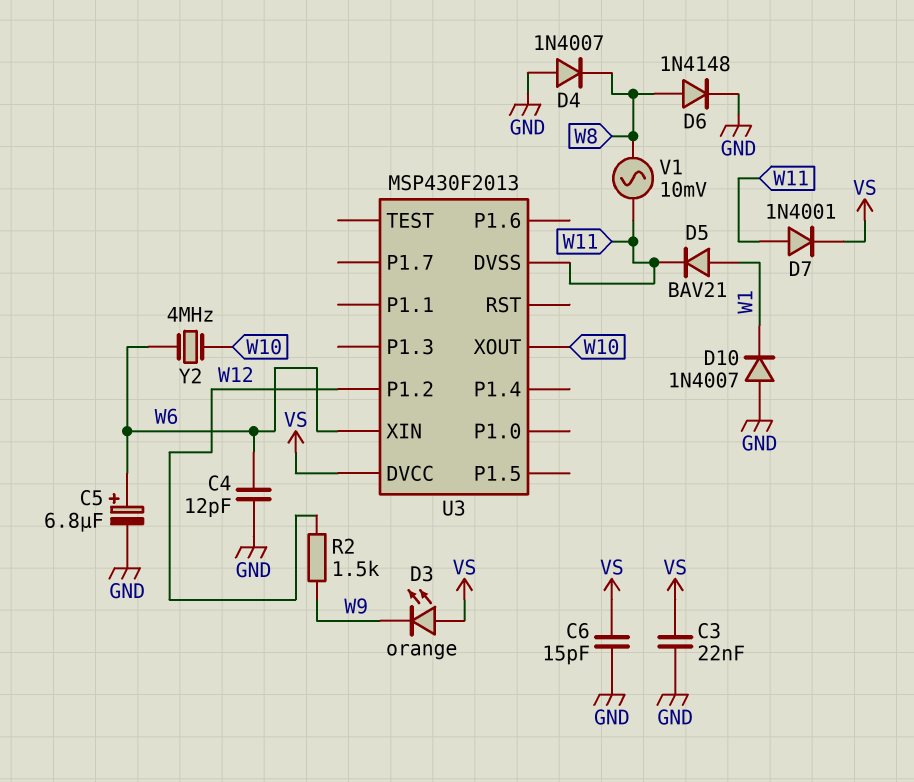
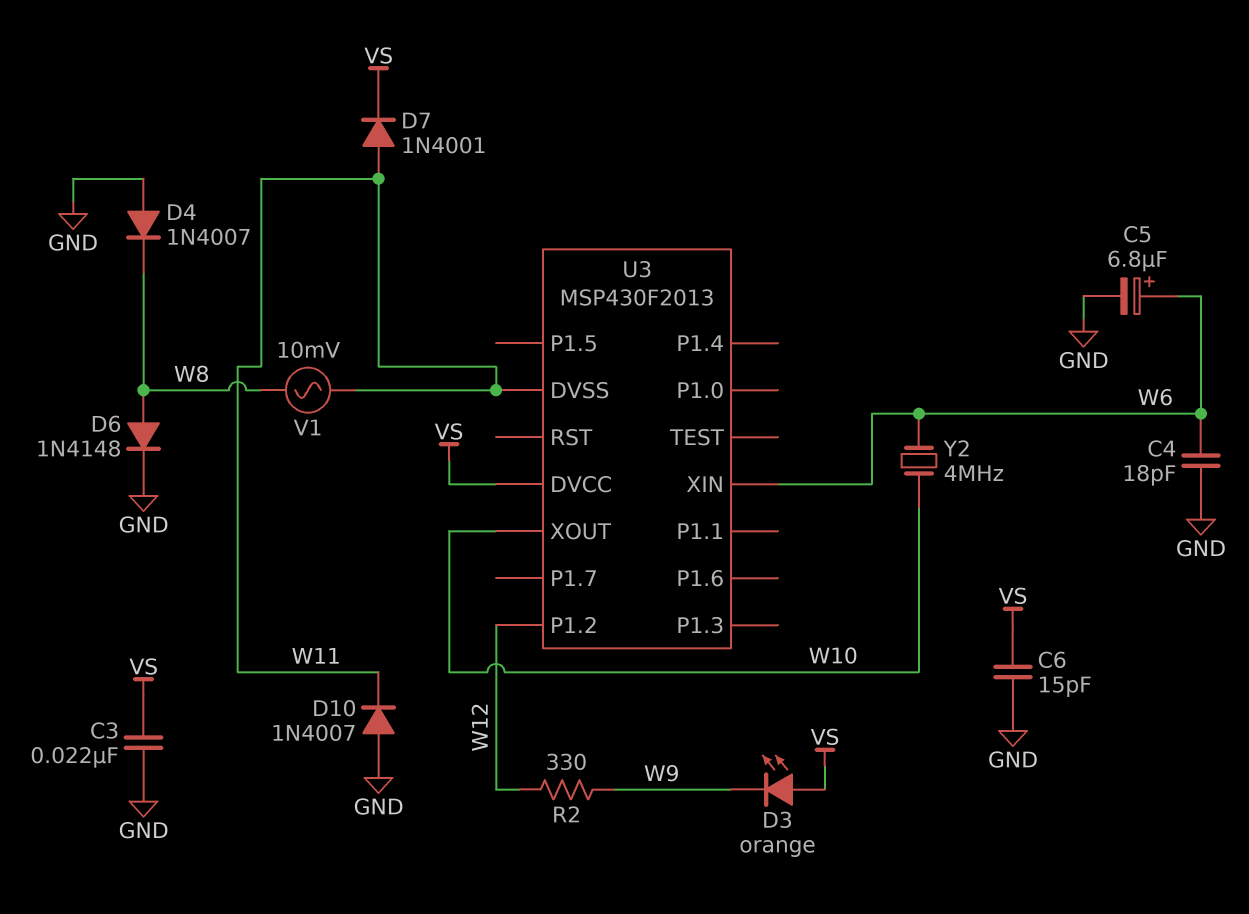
C4: 12pF (GND, W6) -> 18pF (GND, W6)
D5: diode BAV21 (A W1, K W11) -> none
D10: diode 1N4007 (A GND, K W1) -> diode 1N4007 (A GND, K W11)
R2: 1.5k (W9, W12) -> 330 (W9, W12)

